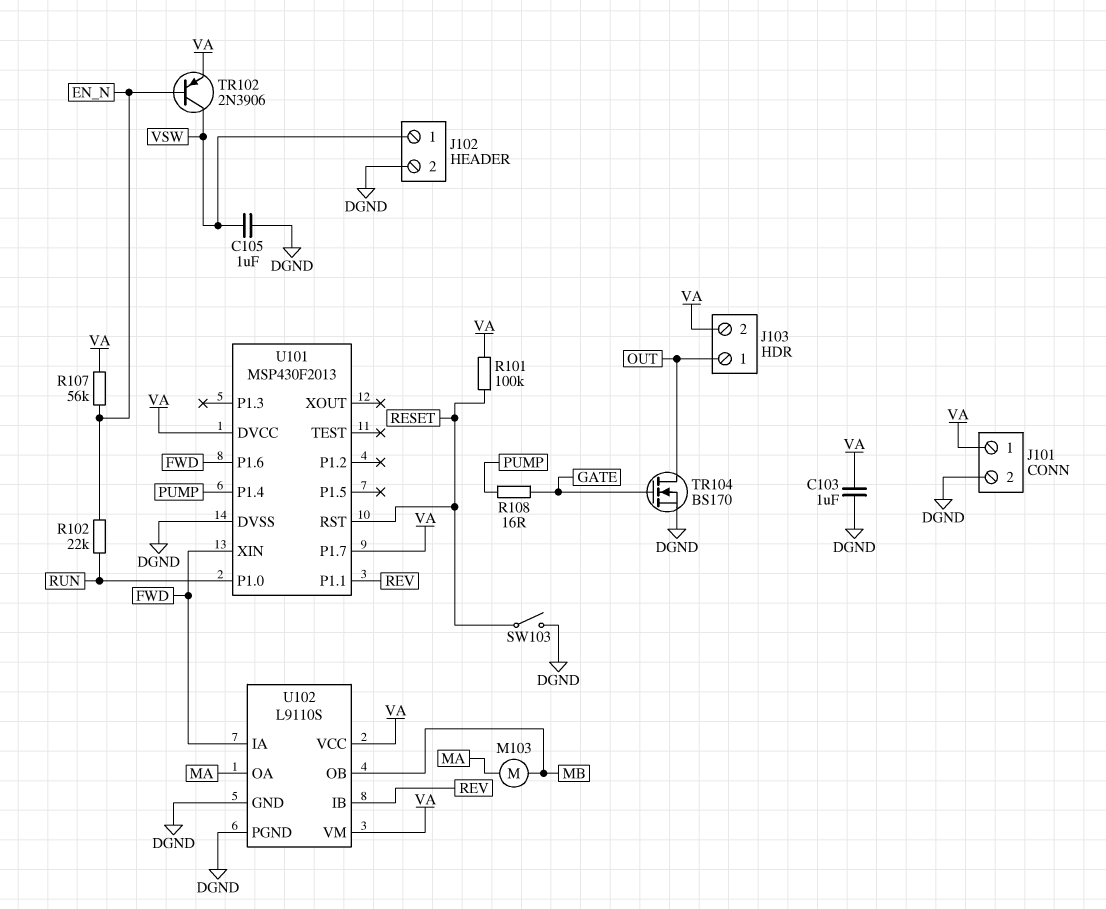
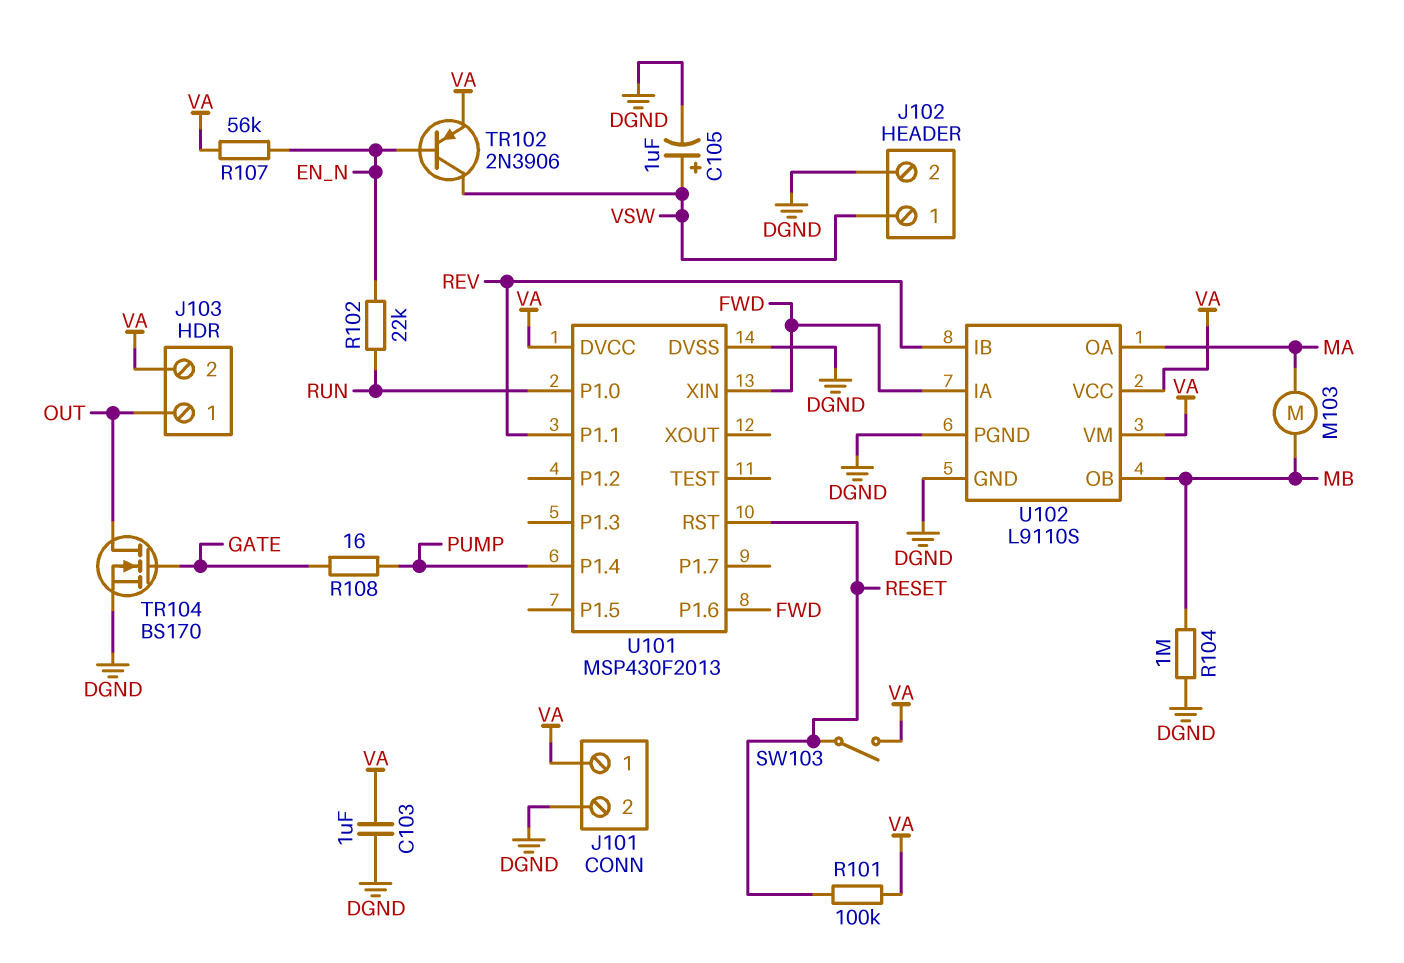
C105: 1uF (DGND, VSW) -> 1uF (plus VSW, minus DGND)
R104: none -> 1M (DGND, MB)
SW103: switch (DGND, RESET) -> switch (RESET, VA)
U101 pin P1.7: VA -> none

